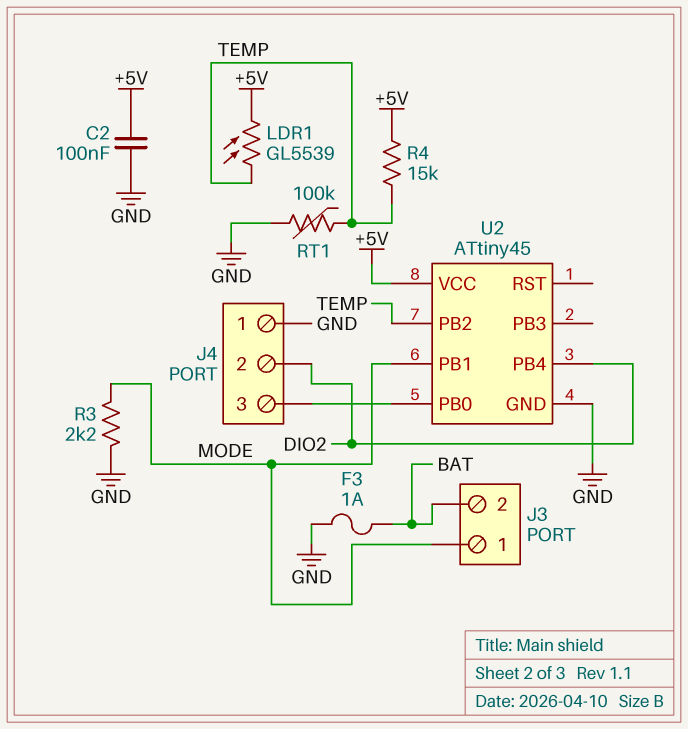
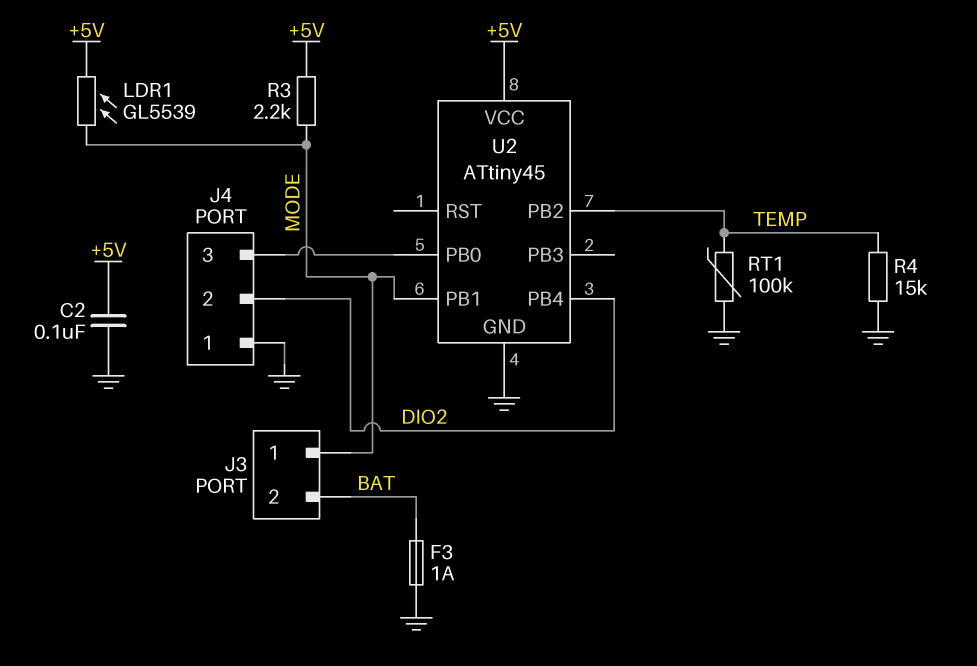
LDR1: GL5539 (+5V, TEMP) -> GL5539 (+5V, MODE)
R3: 2.2k (GND, MODE) -> 2.2k (+5V, MODE)
R4: 15k (+5V, TEMP) -> 15k (GND, TEMP)

